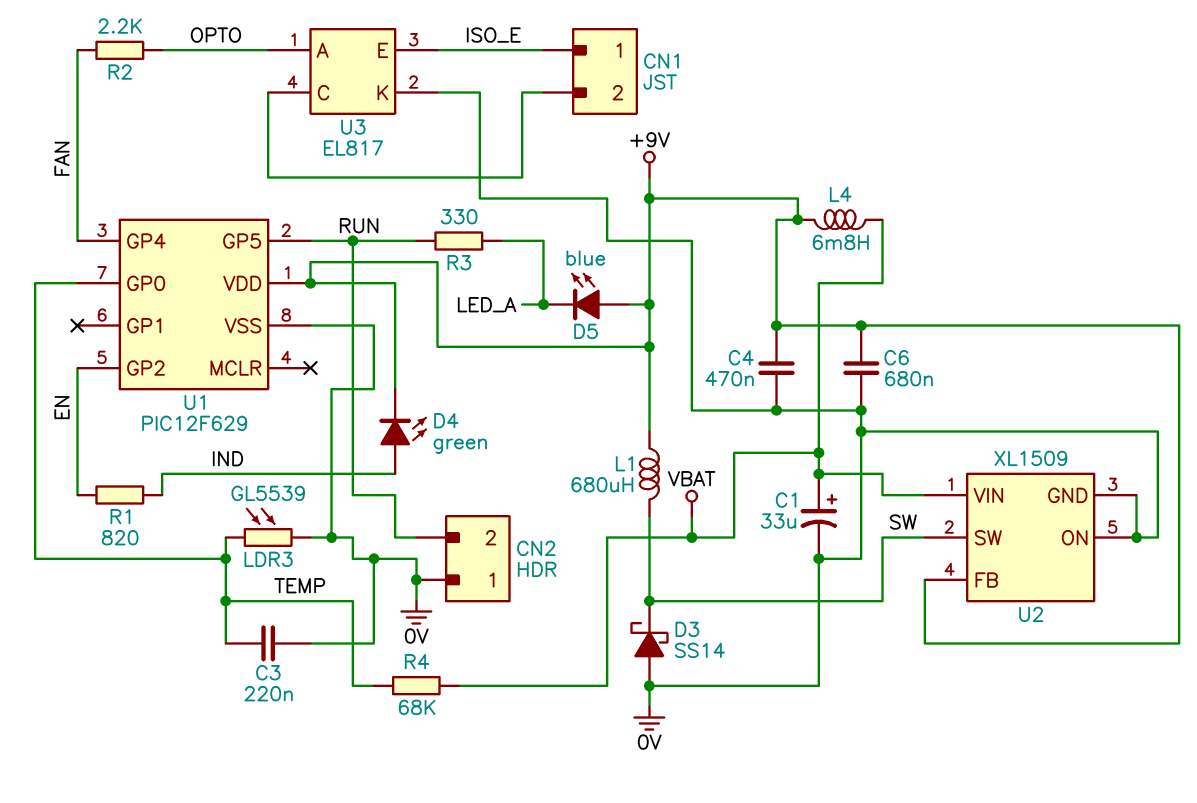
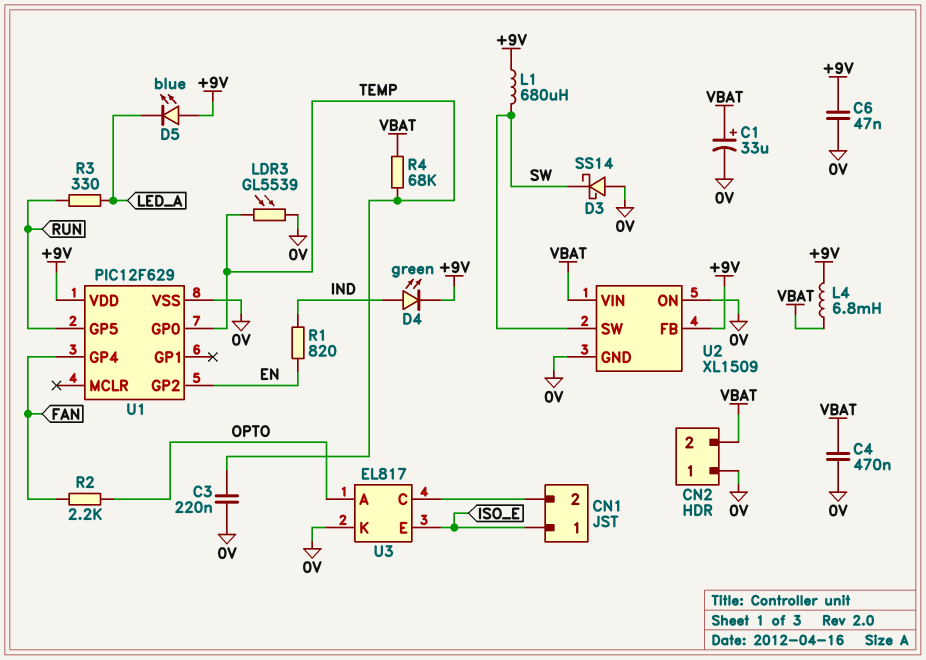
C4: 470nF (+9V, 0V) -> 470nF (0V, VBAT)
C6: 680nF (+9V, 0V) -> 47nF (+9V, 0V)
CN2 pin 2: RUN -> VBAT

